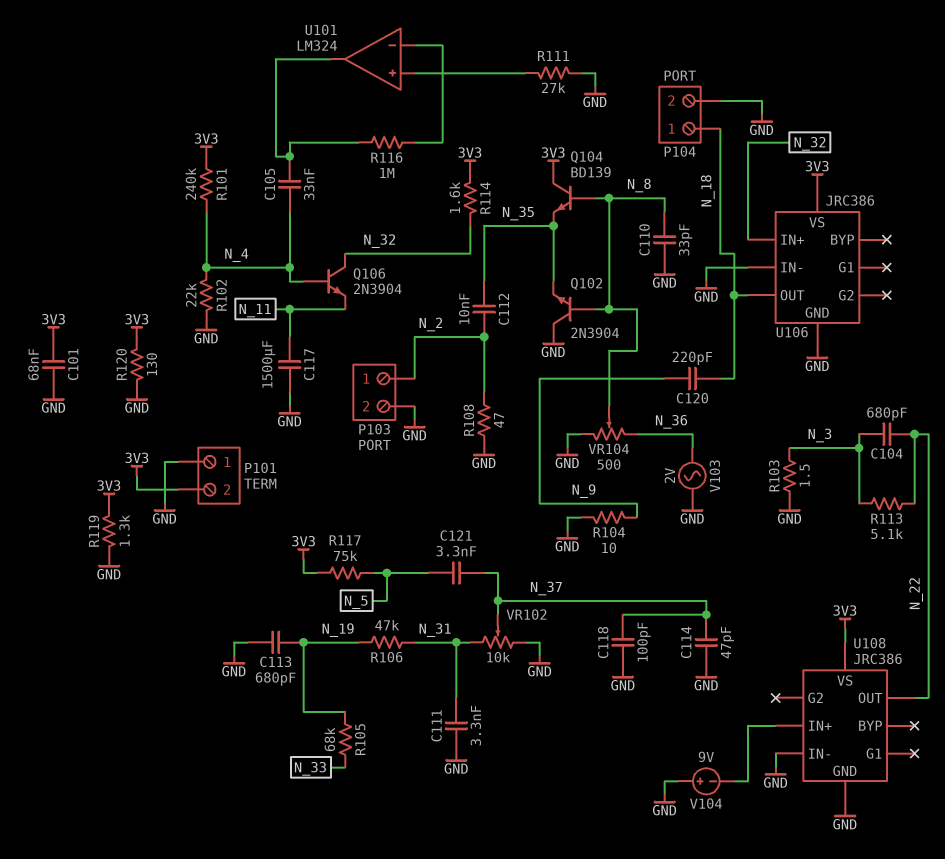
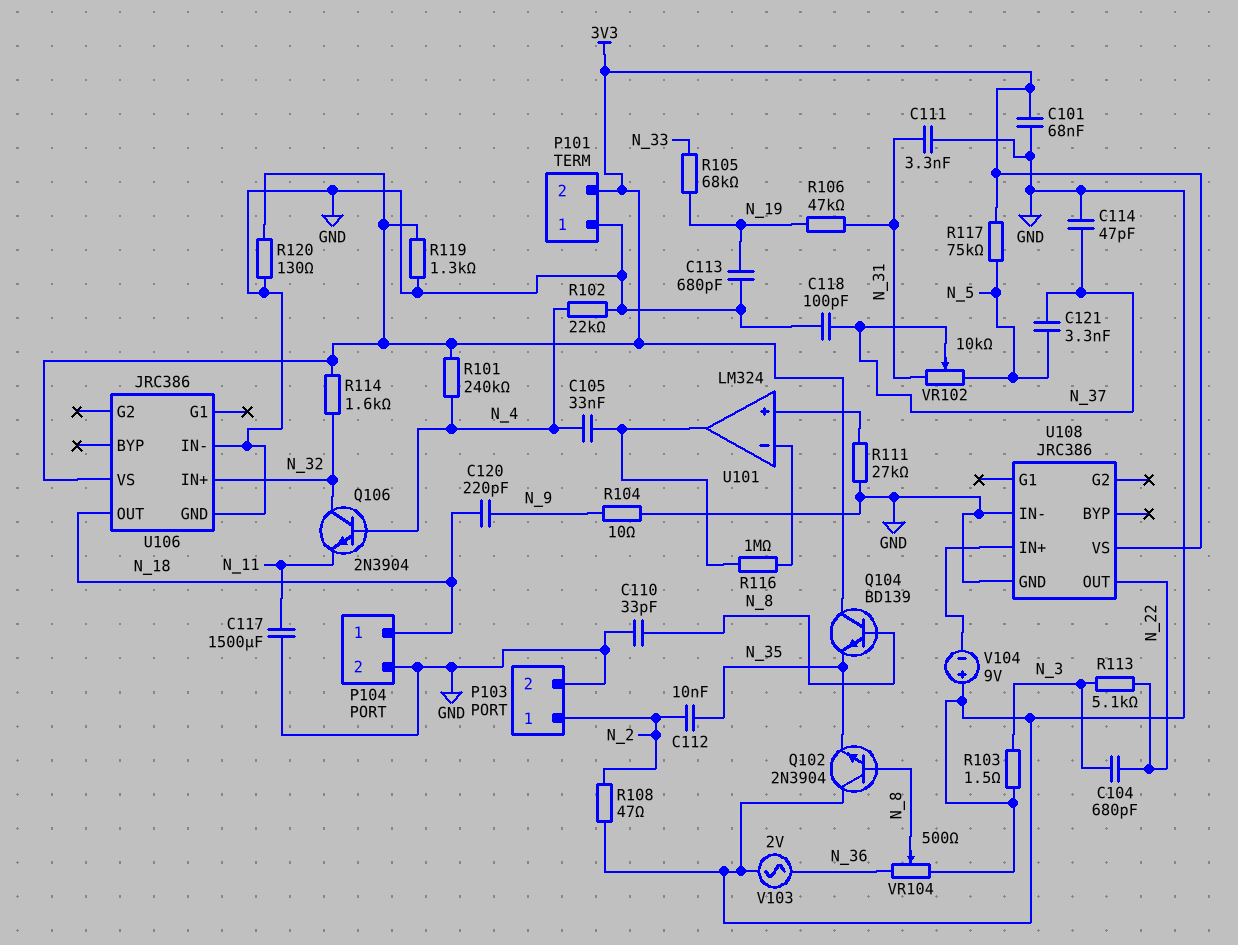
VR102: 10k (GND, N_31, wiper N_37) -> 10k (N_5, N_31, wiper N_37)

